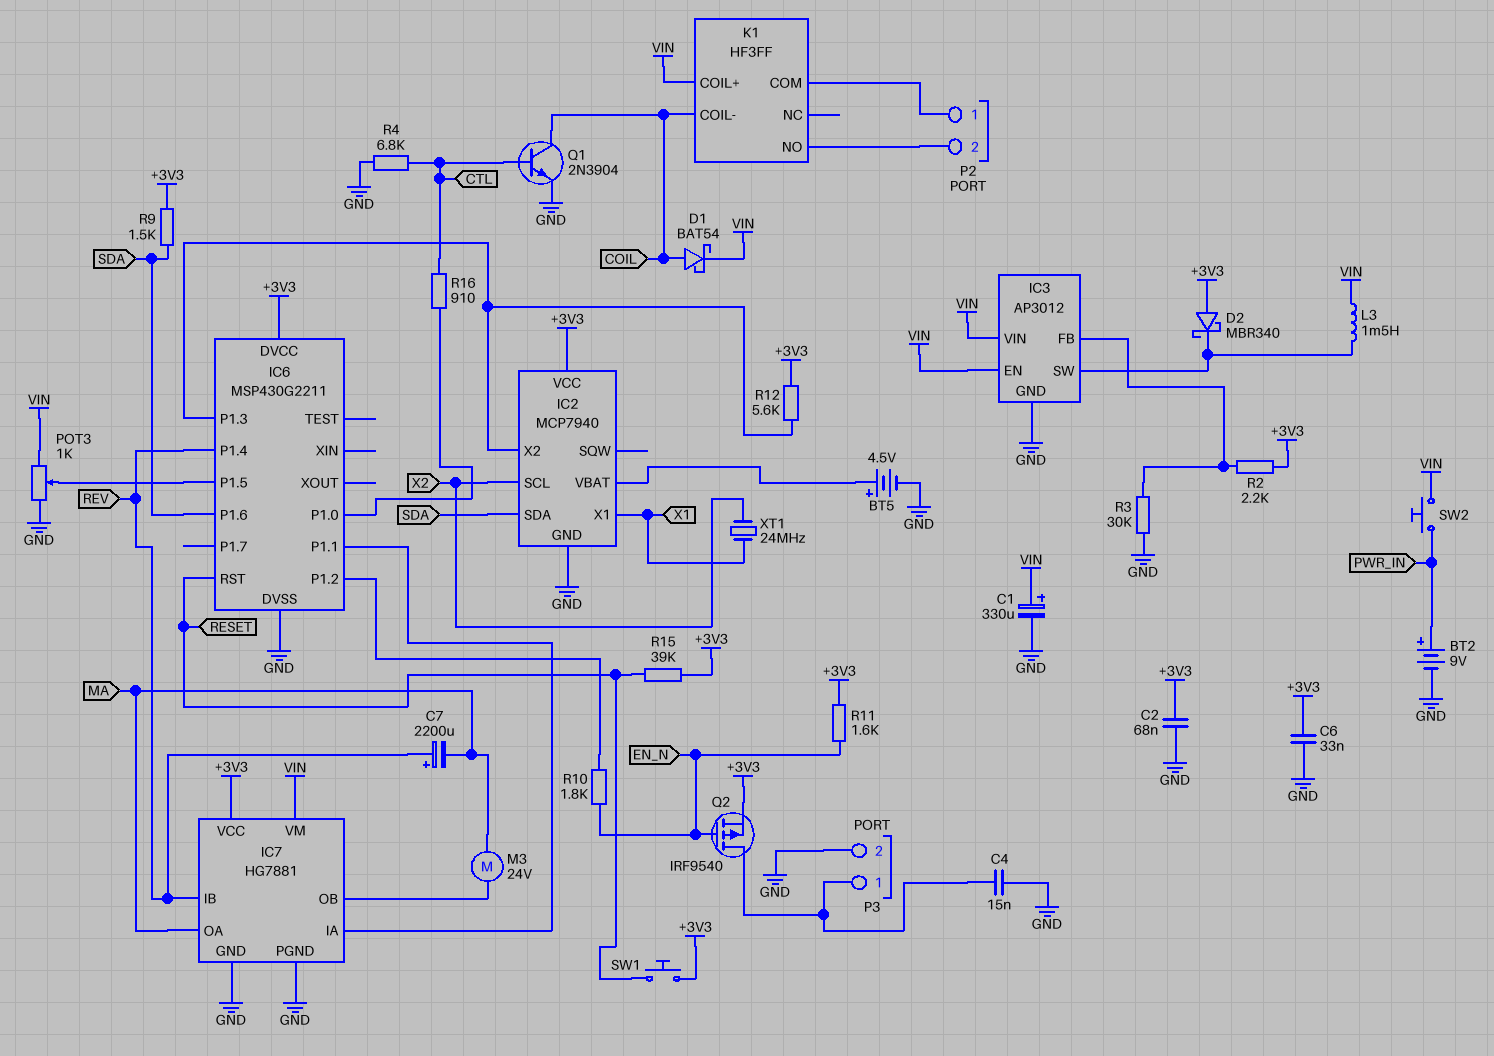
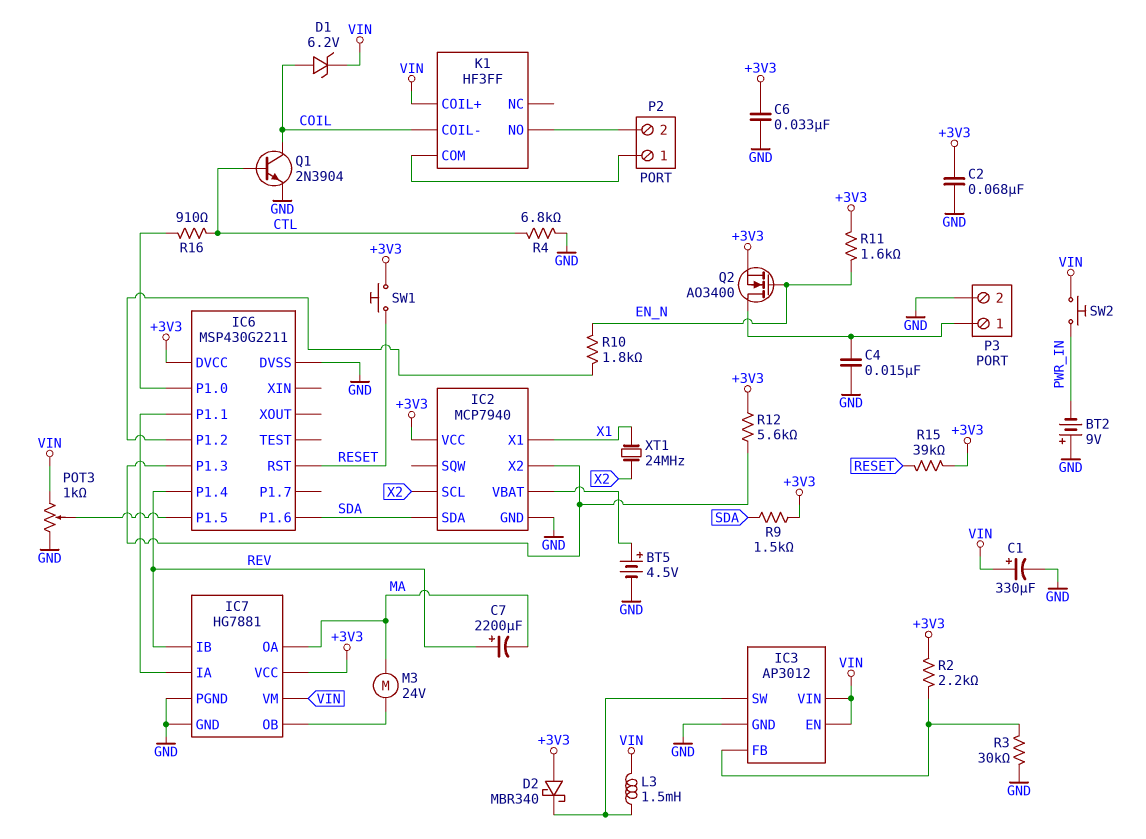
BT2: 9V (plus PWR_IN, minus GND) -> 9V (plus GND, minus PWR_IN)
D1: schottky BAT54 (A COIL, K VIN) -> zener 6.2V (A COIL, K VIN)
Q2: PMOS IRF9540 (G EN_N, D P3/1, S +3V3) -> NMOS AO3400 (G EN_N, D P3/1, S +3V3)

